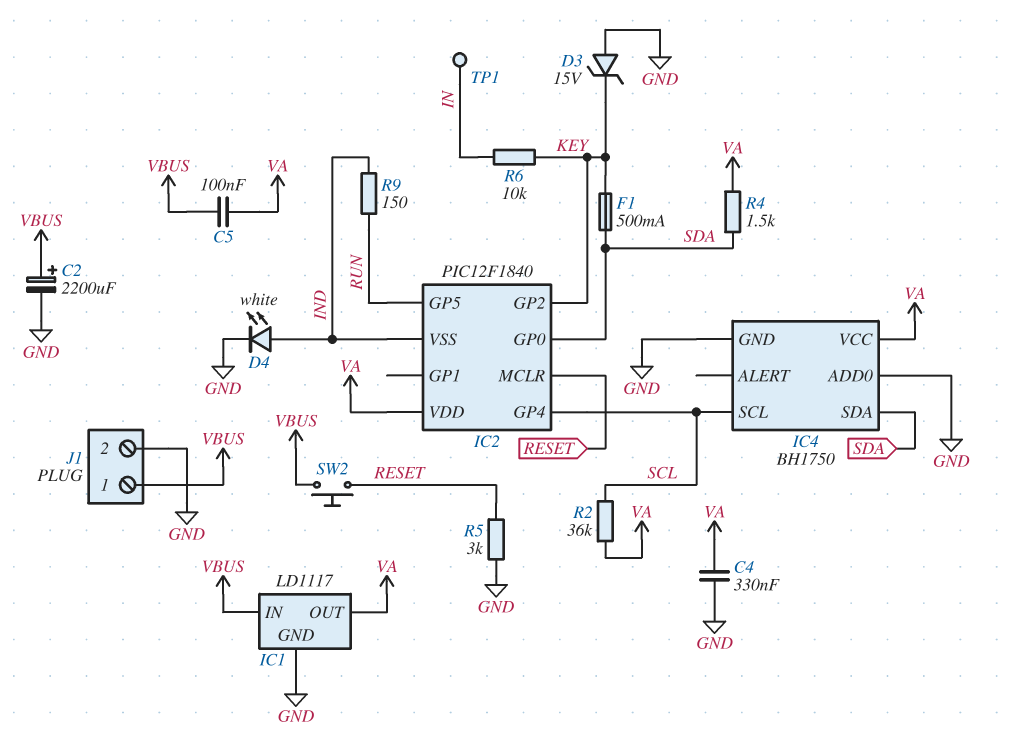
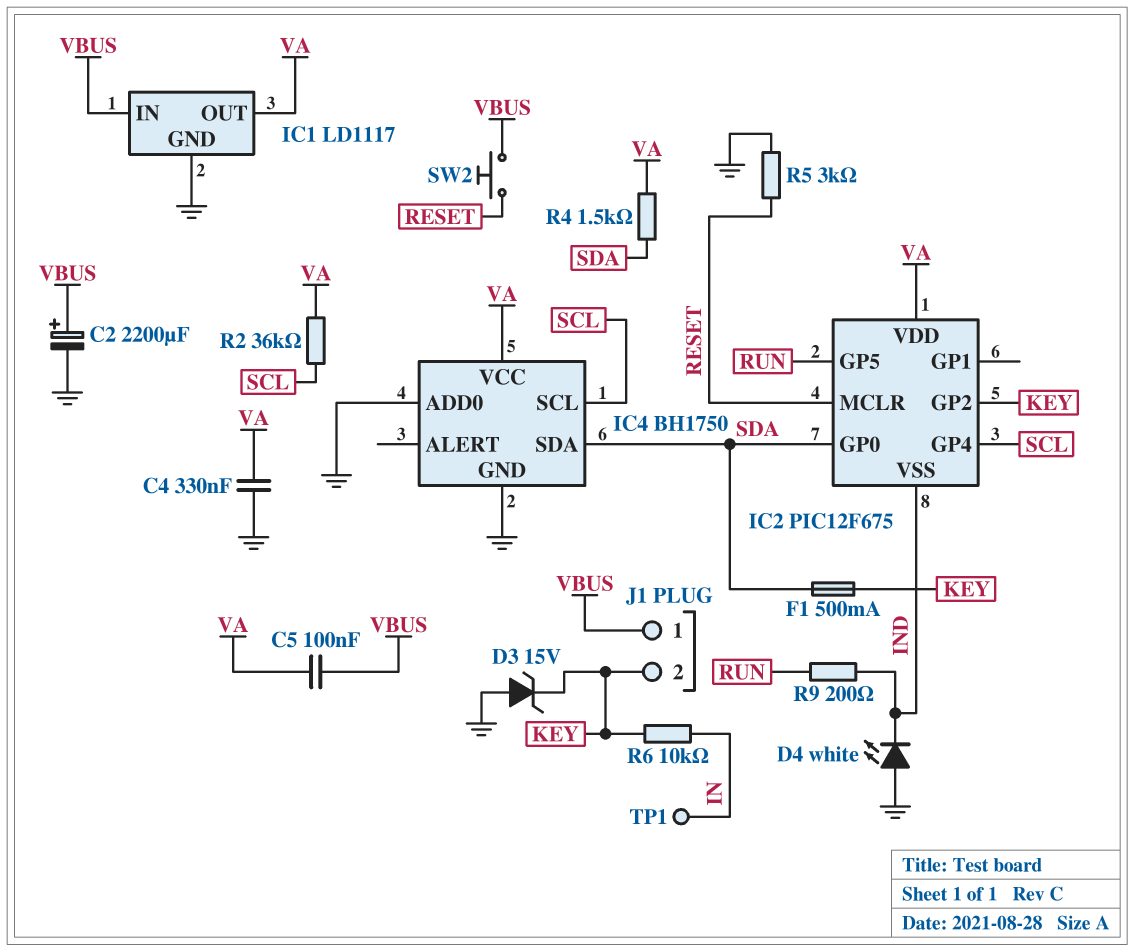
D4: LED white (A IND, K GND) -> LED white (A GND, K IND)
IC2: PIC12F1840 -> PIC12F675
J1 pin 2: GND -> KEY
R9: 150 (IND, RUN) -> 200 (IND, RUN)

